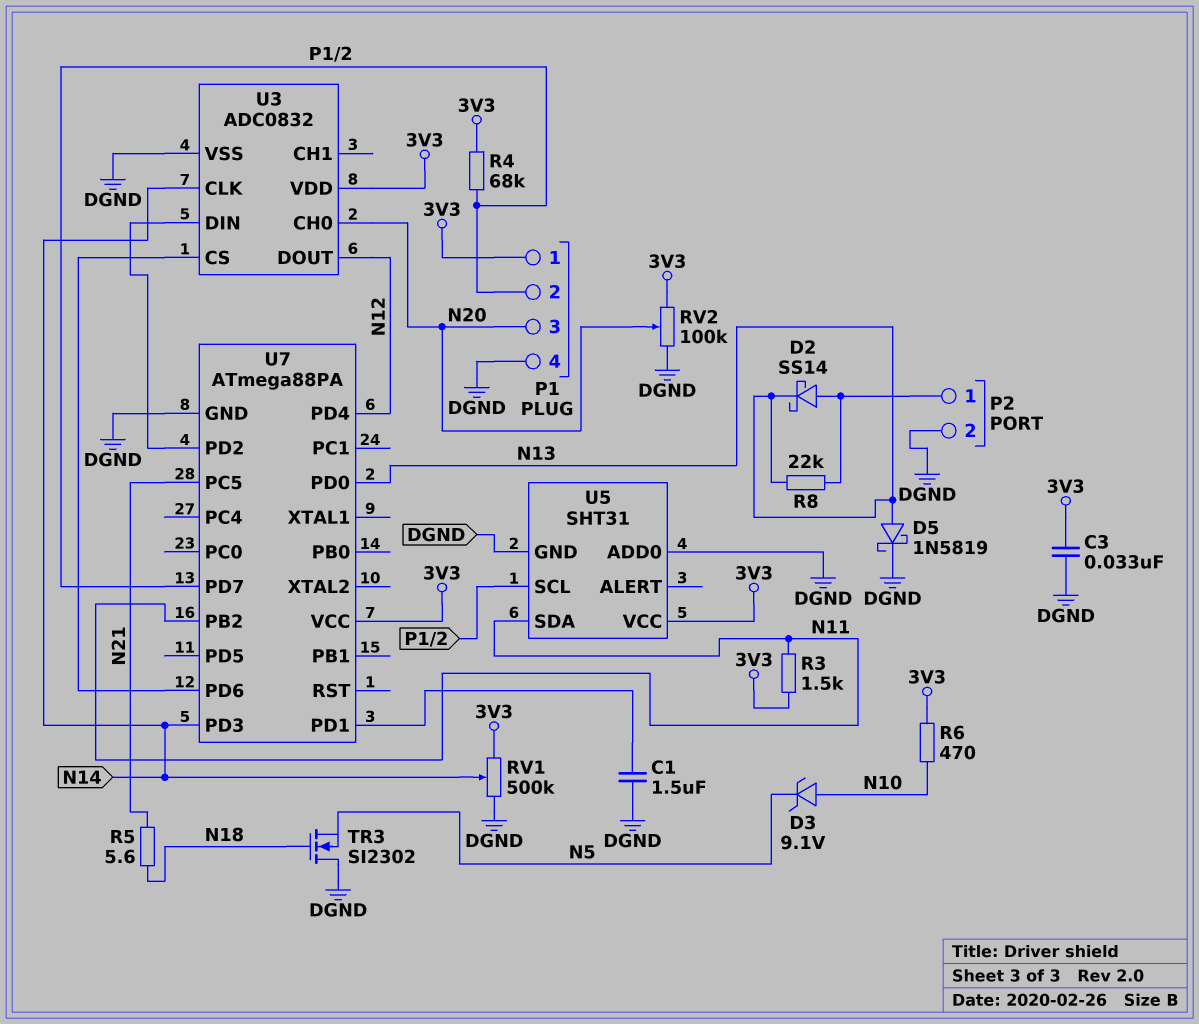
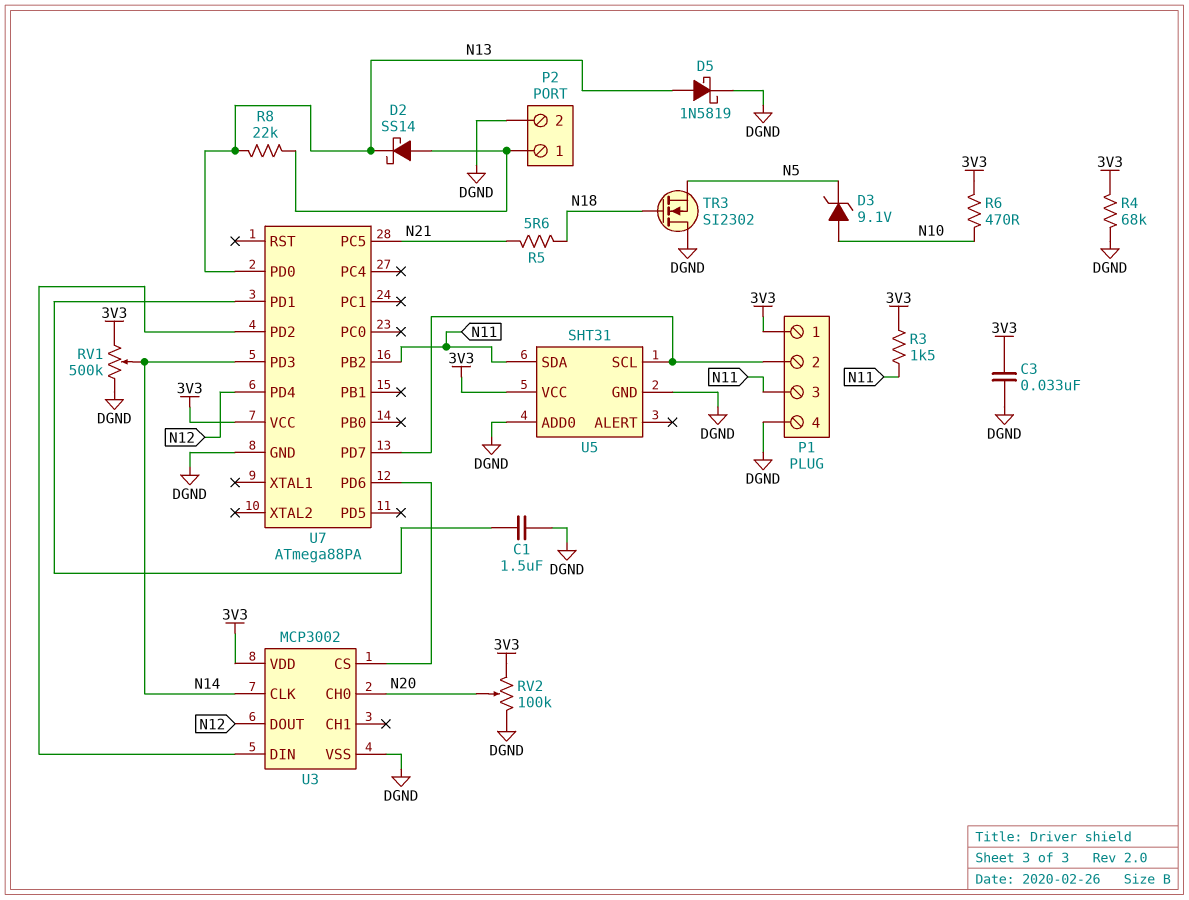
P1 pin 3: N20 -> N11
R4: 68k (3V3, P1/2) -> 68k (3V3, DGND)
U3: ADC0832 -> MCP3002

